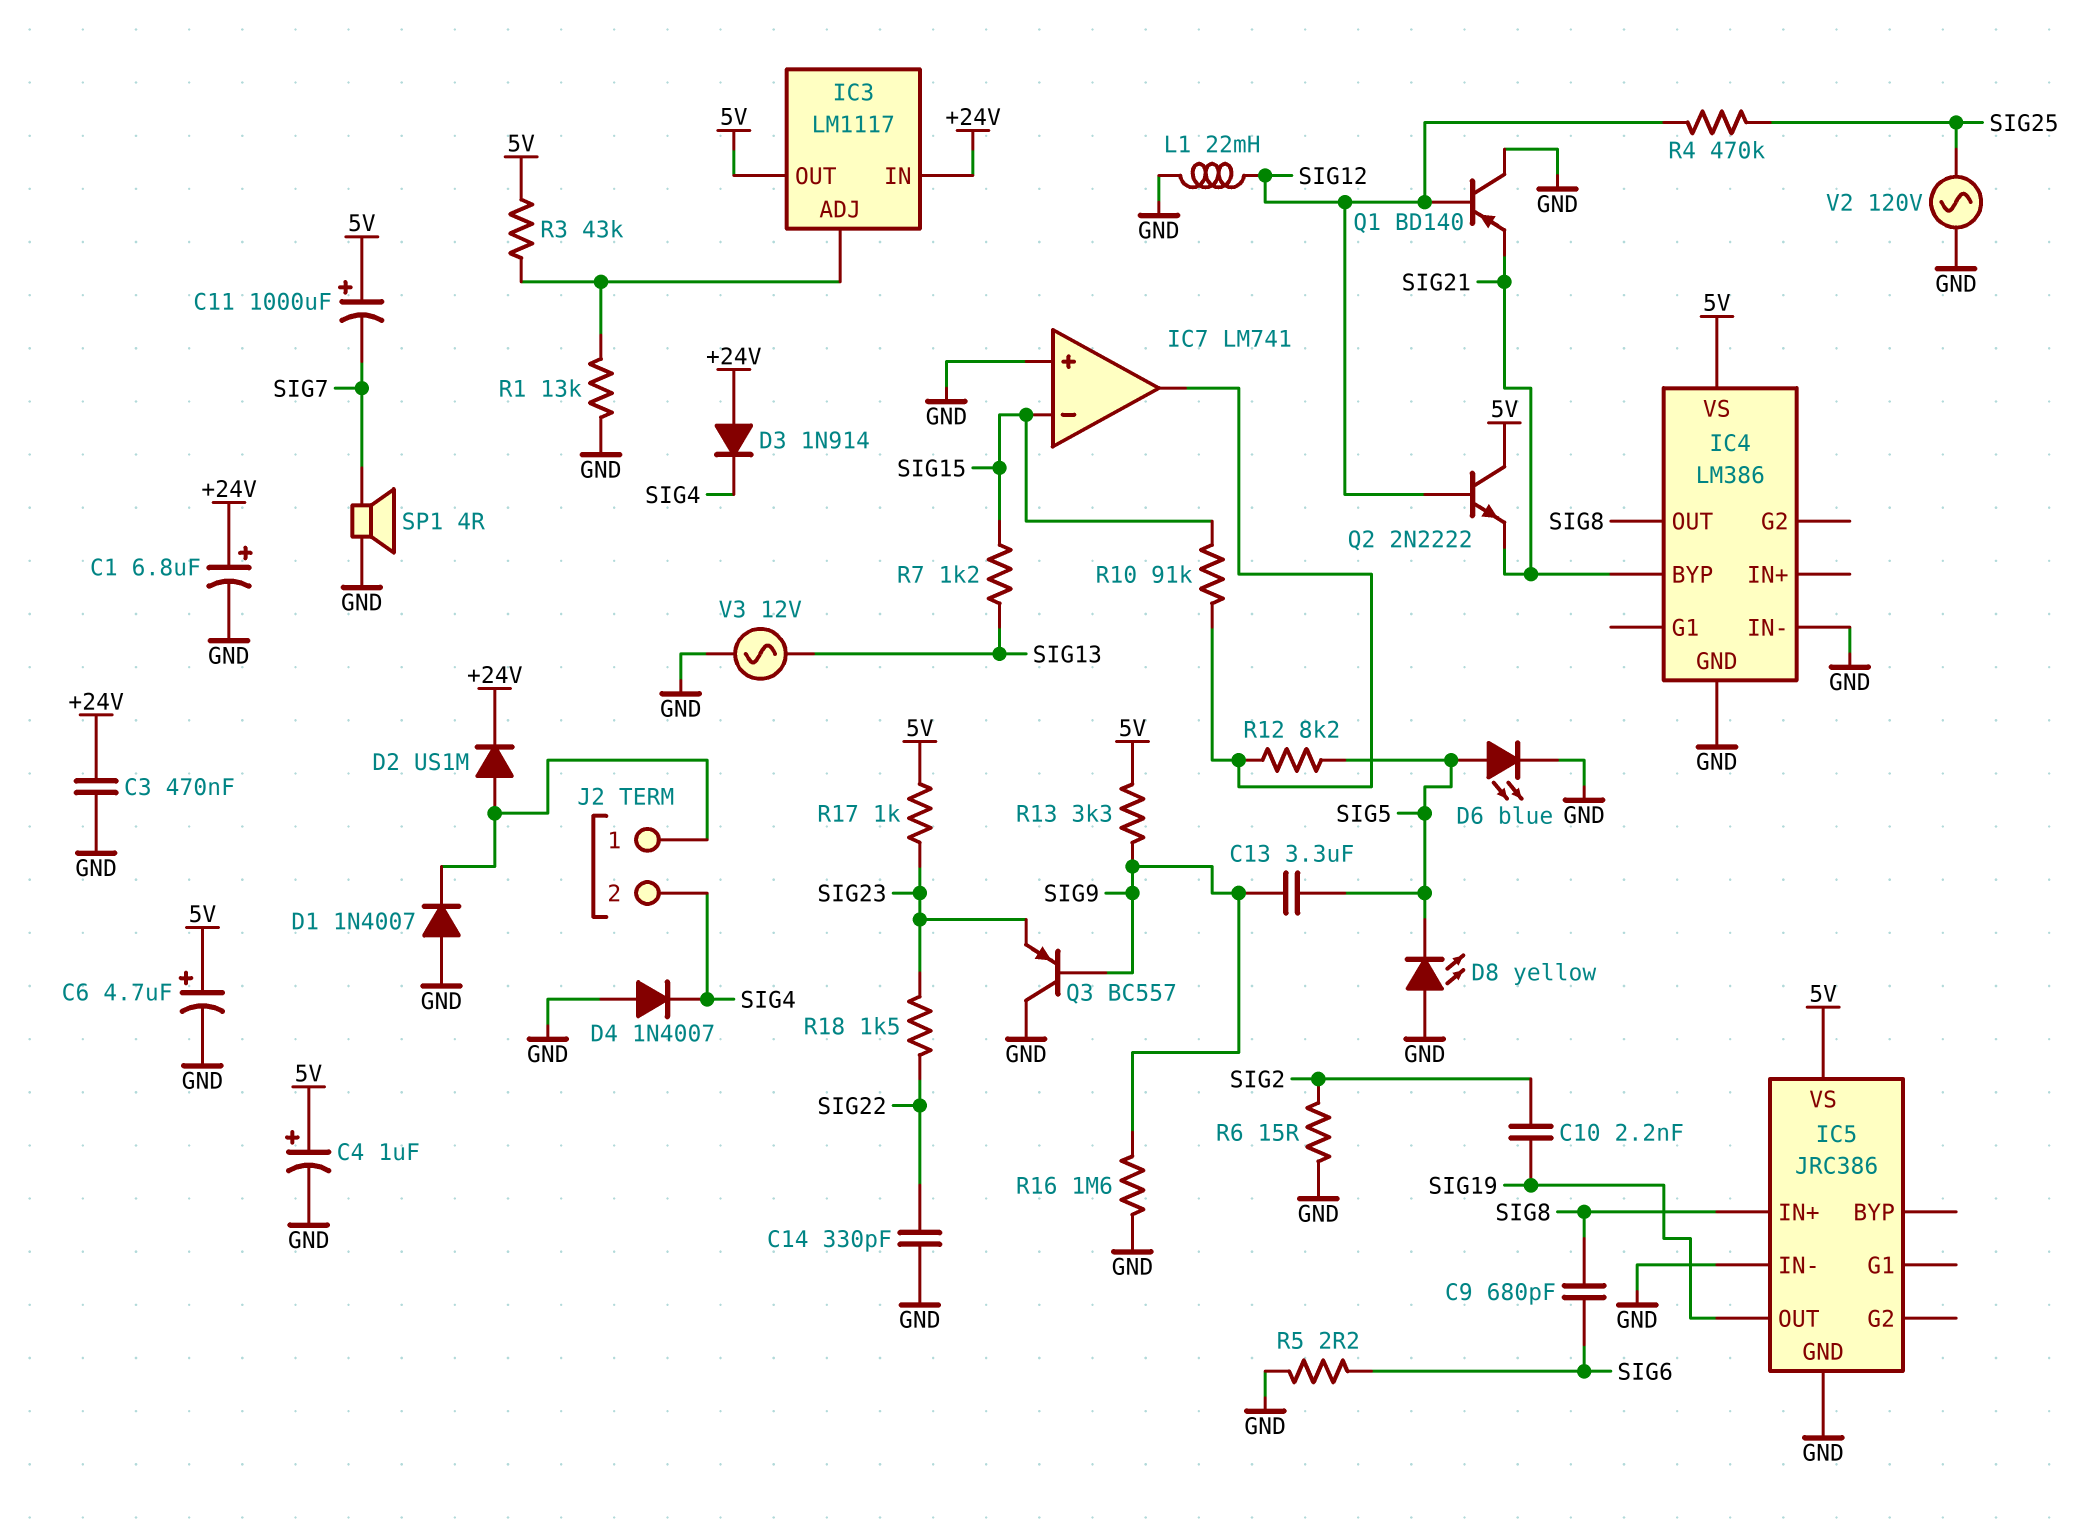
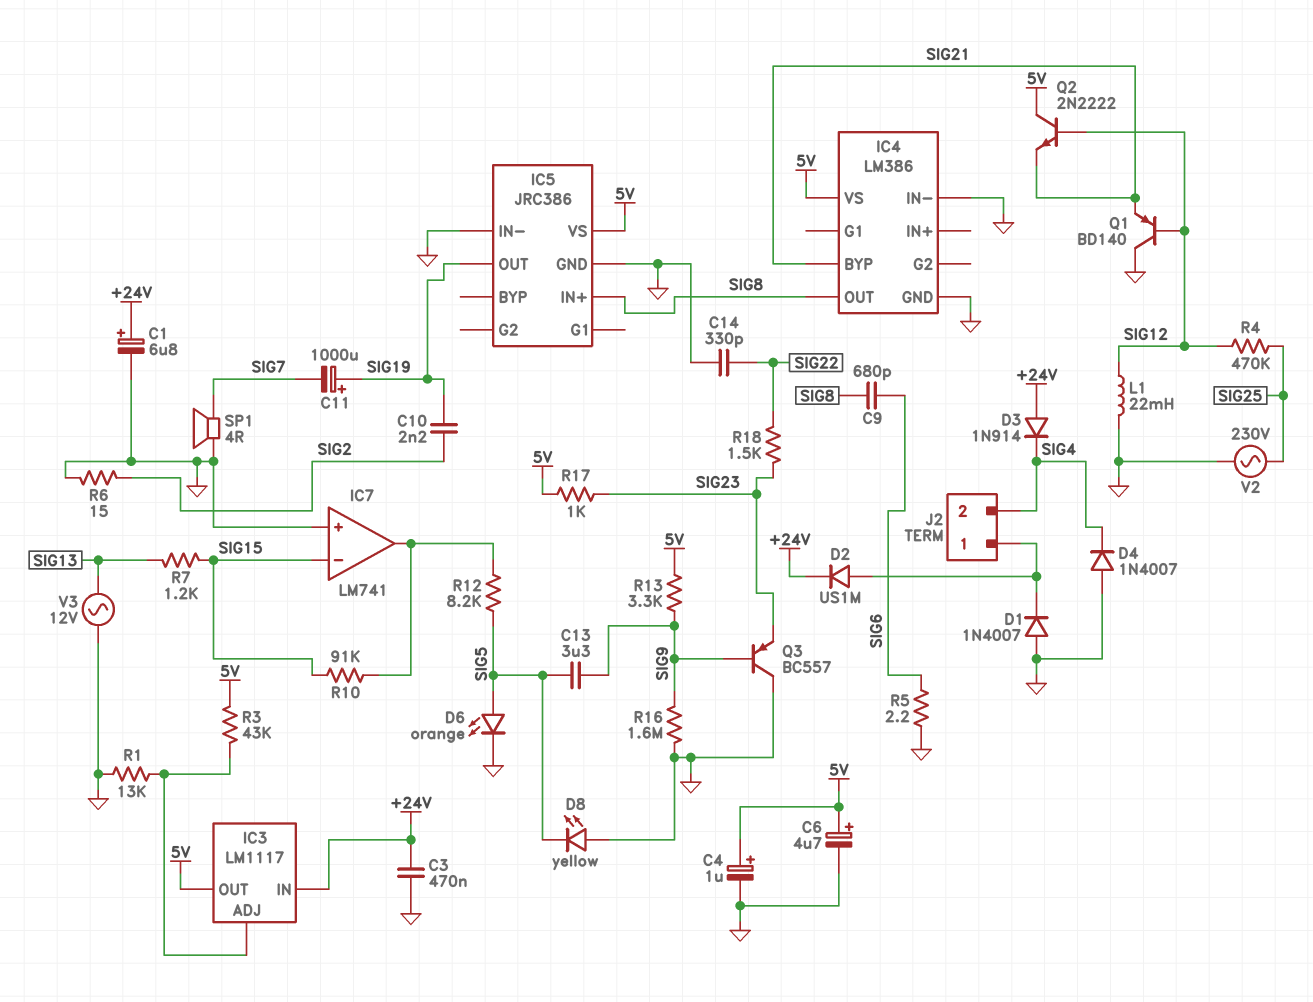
C11: 1000uF (plus 5V, minus SIG7) -> 1000uF (plus SIG19, minus SIG7)
D6: LED blue (A SIG5, K GND) -> LED orange (A SIG5, K GND)
V2: AC 120V (GND, SIG25) -> AC 230V (GND, SIG25)

